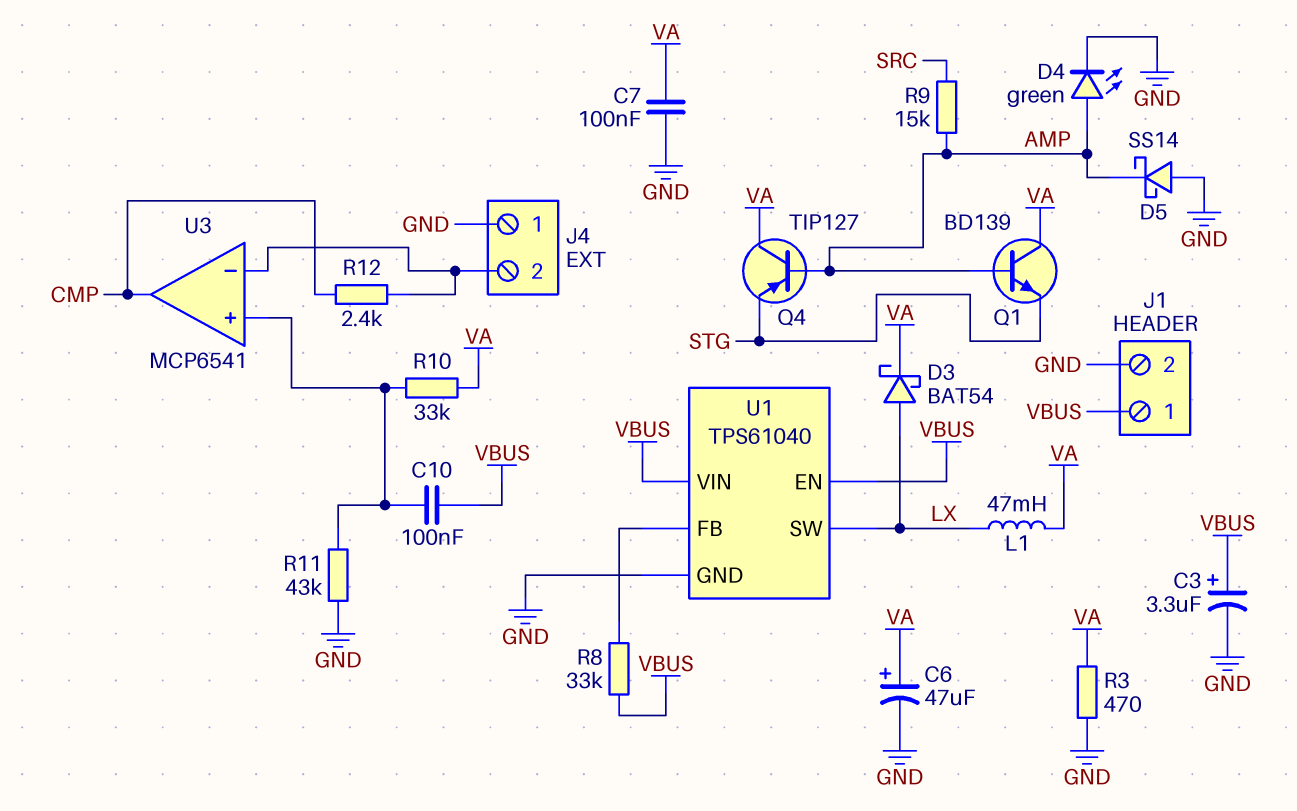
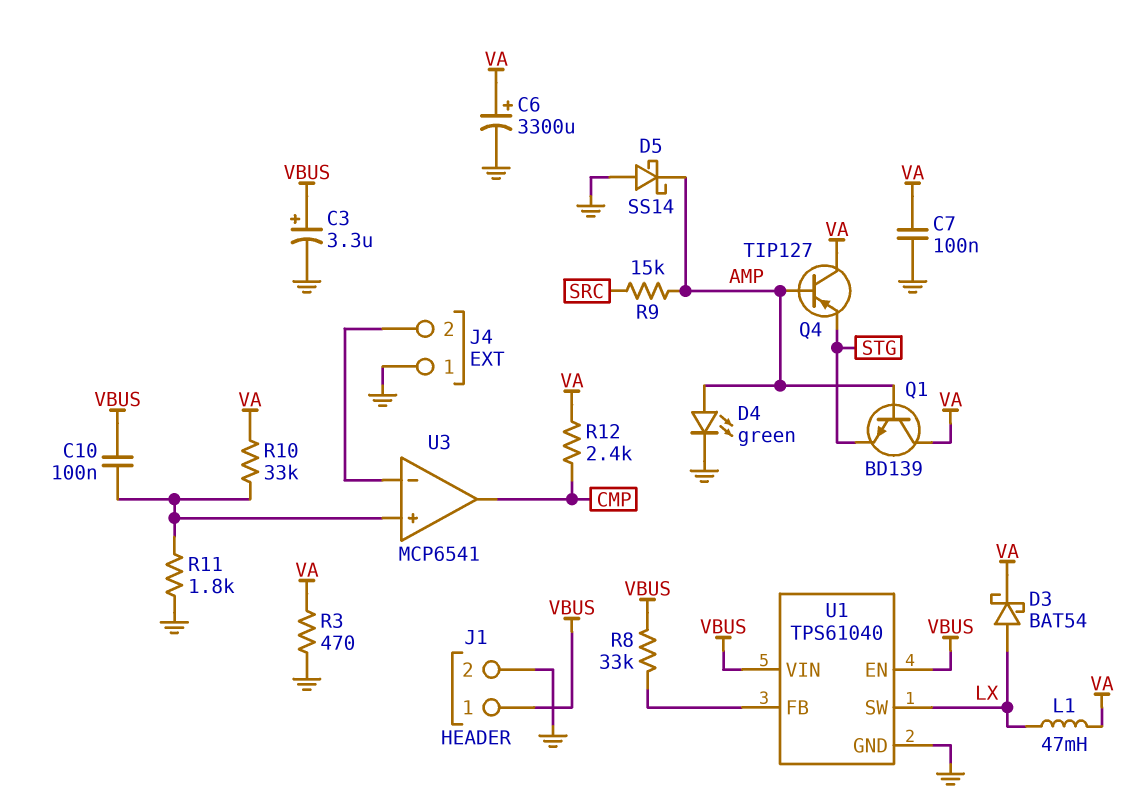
C6: 47uF (plus VA, minus GND) -> 3300uF (plus VA, minus GND)
R11: 43k (GND, U3/in+) -> 1.8k (GND, U3/in+)
R12: 2.4k (CMP, J4/2) -> 2.4k (CMP, VA)

